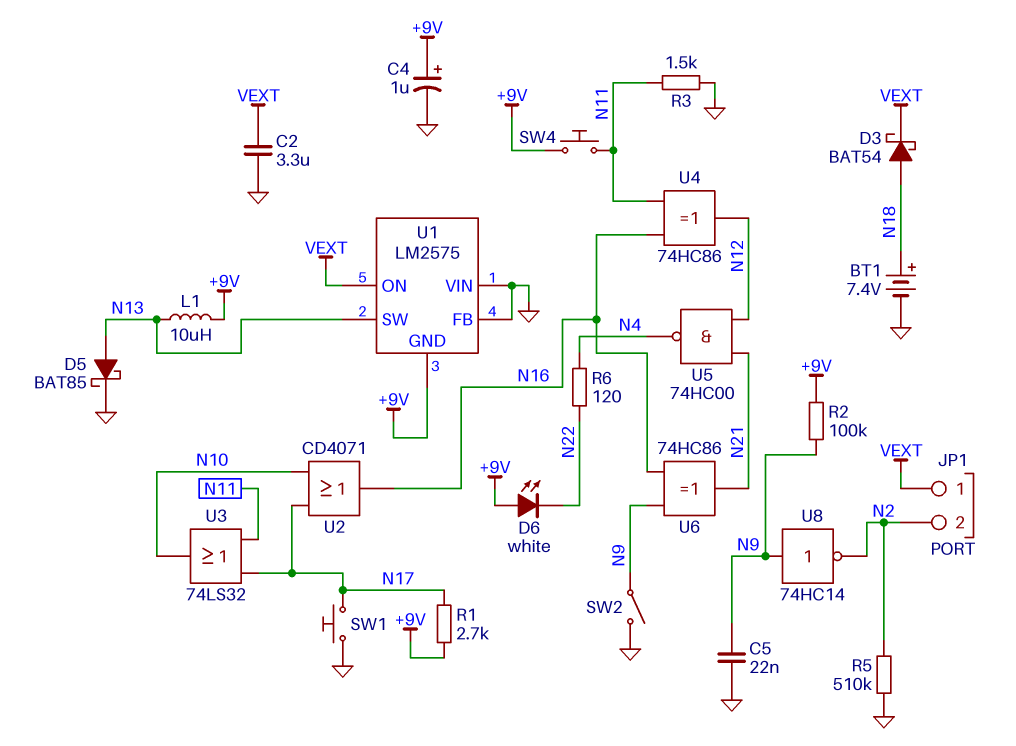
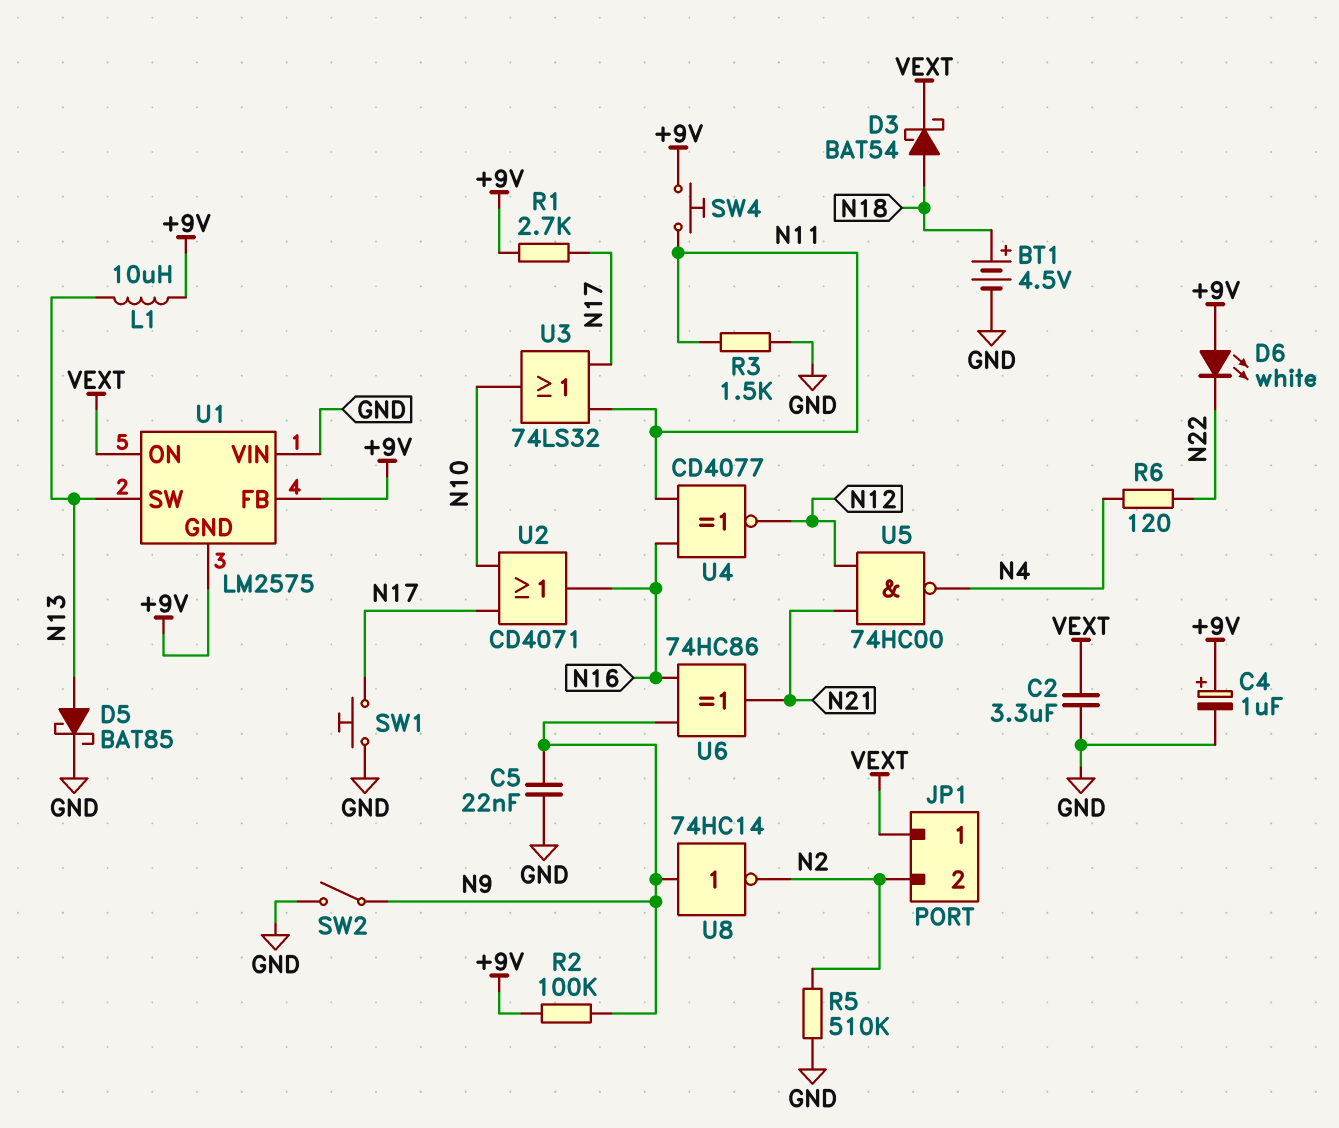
BT1: 7.4V (plus N18, minus GND) -> 4.5V (plus N18, minus GND)
U1 pin FB: GND -> +9V
U4: XOR 74HC86 (in N11, in N16, out N12) -> XNOR CD4077 (in N11, in N16, out N12)

